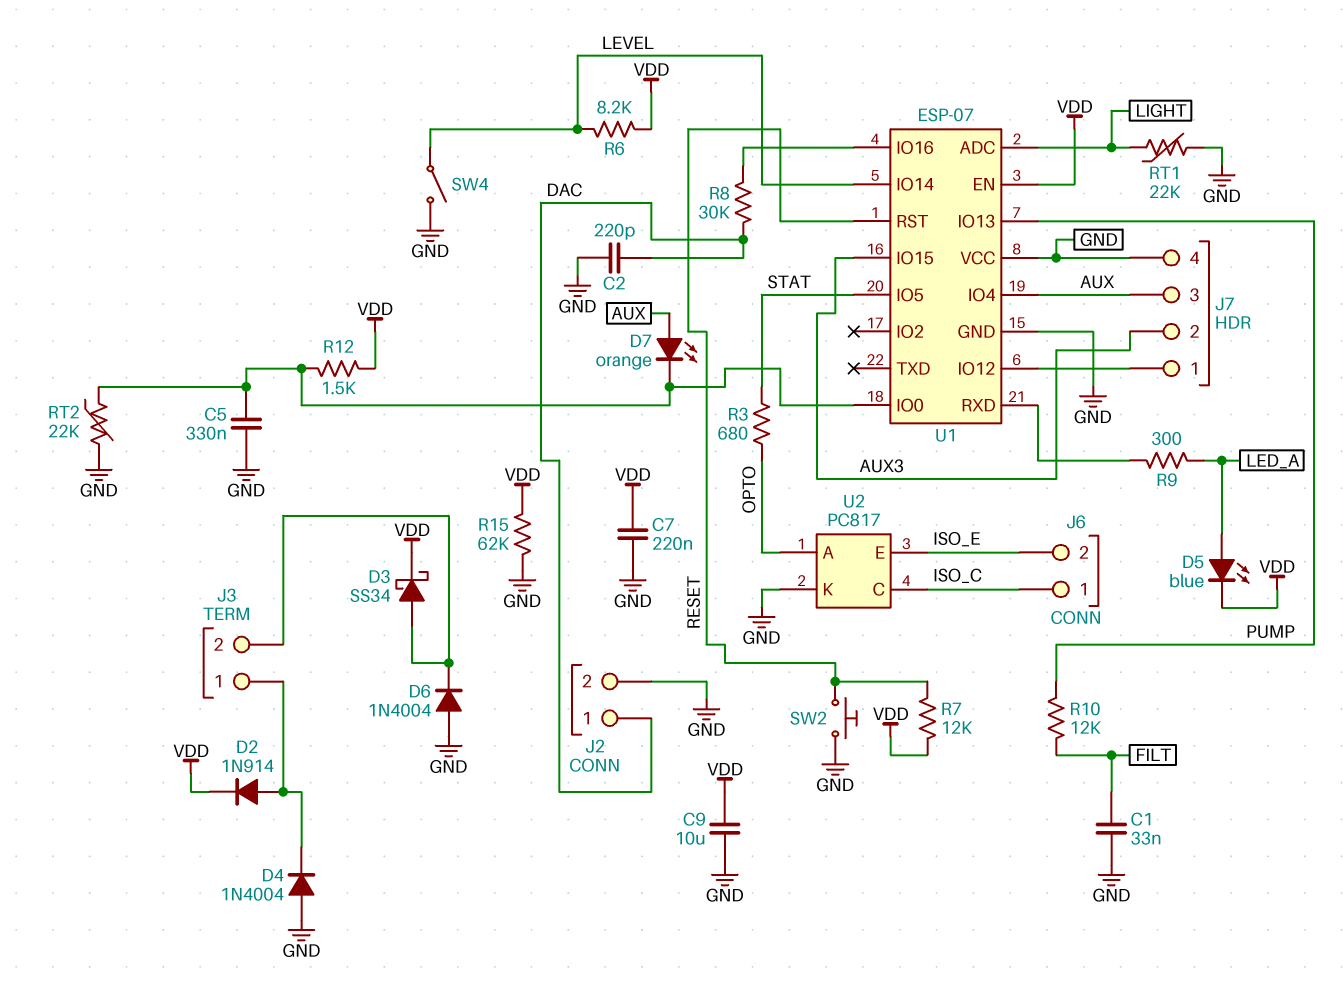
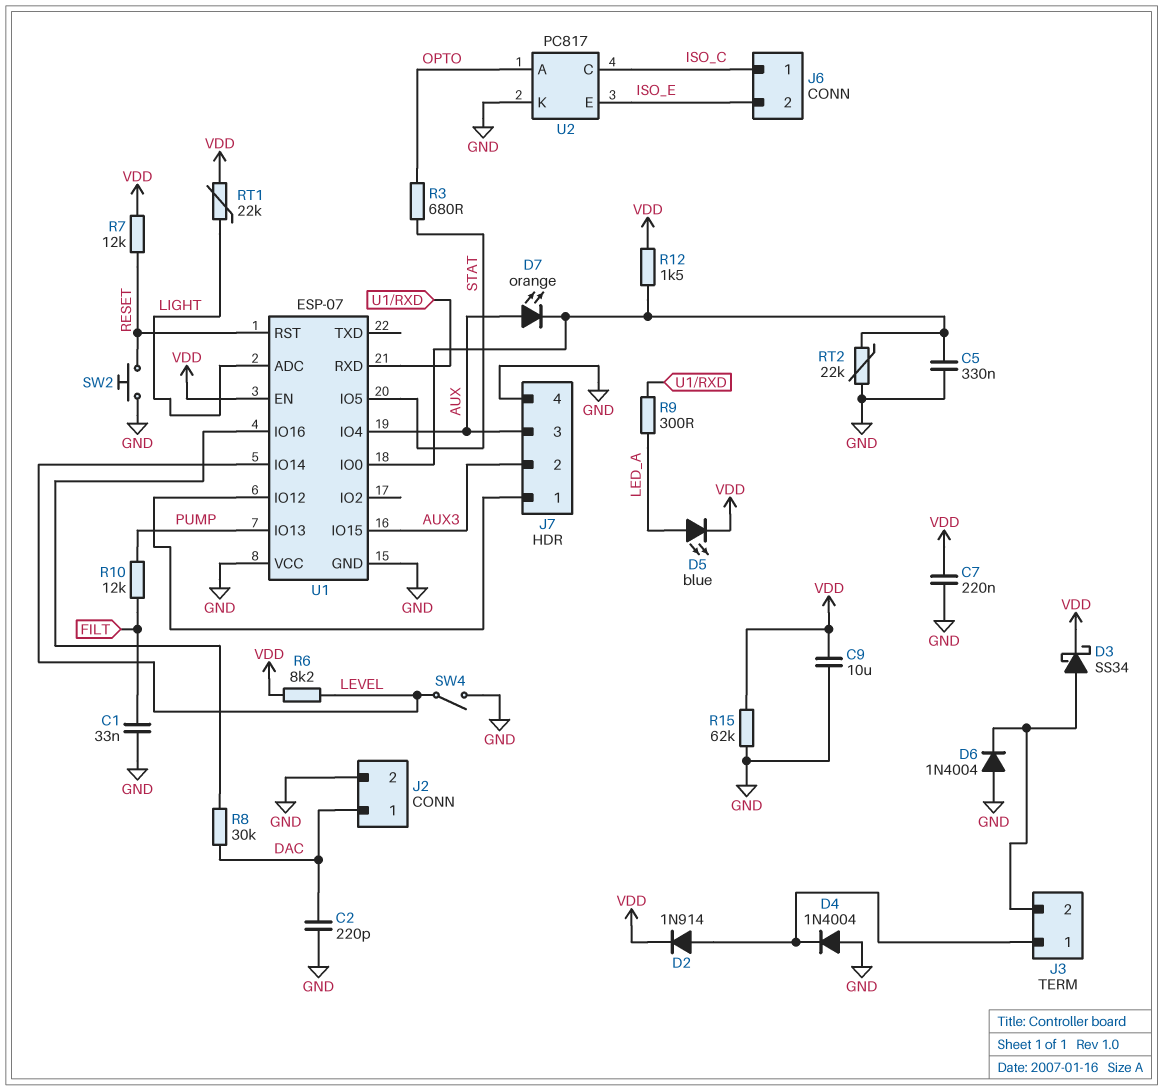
RT1: 22k (GND, LIGHT) -> 22k (LIGHT, VDD)

